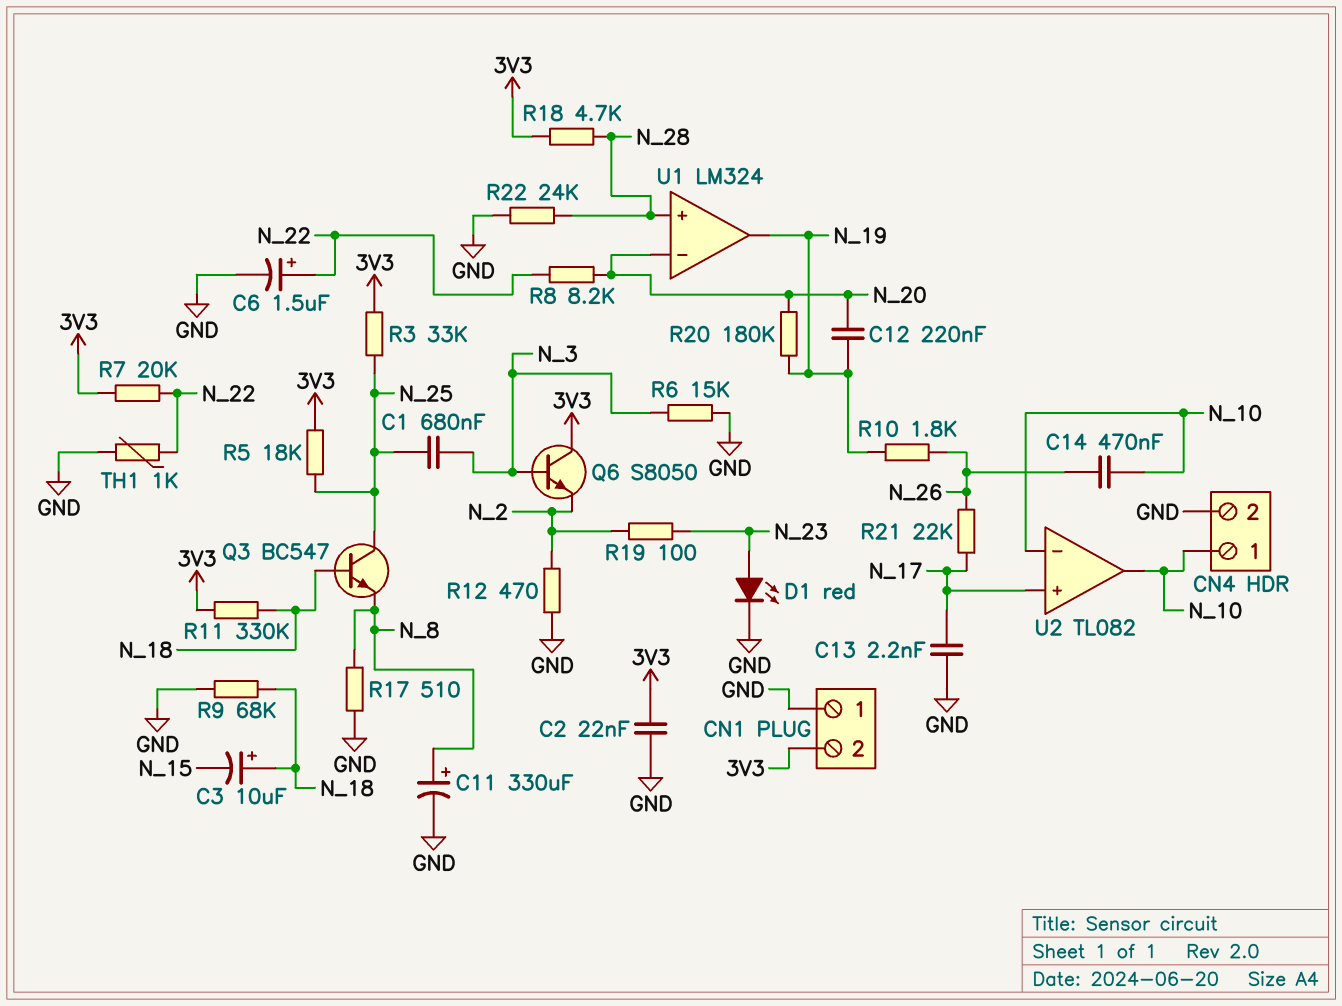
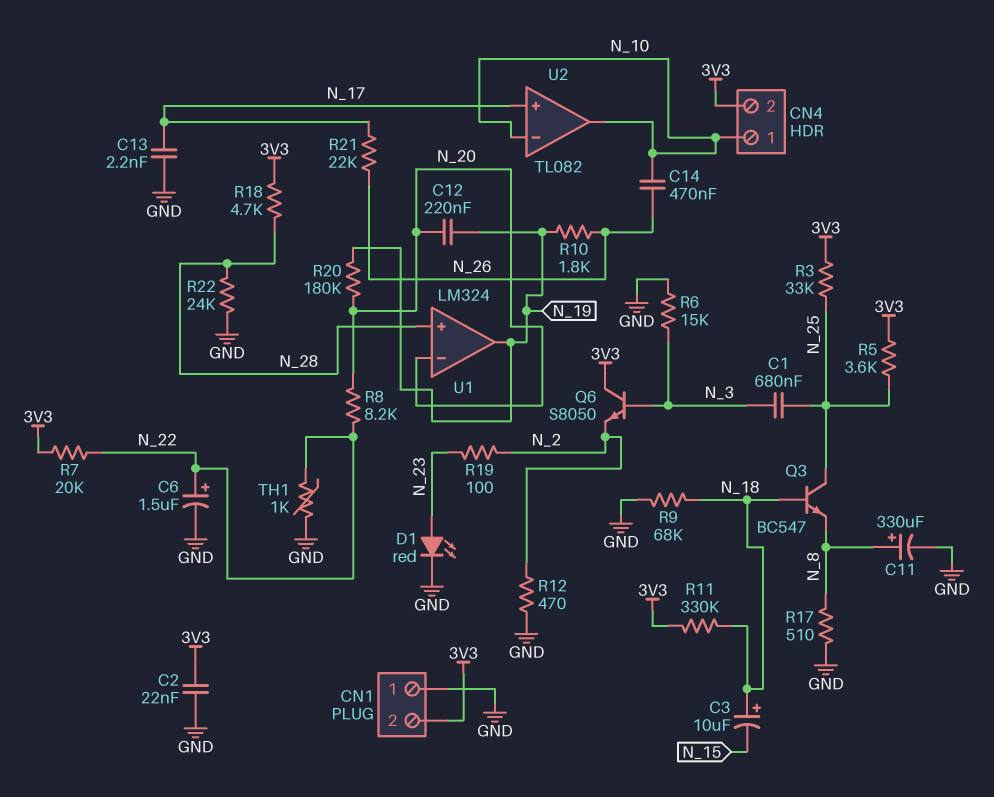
CN4 pin 2: GND -> 3V3
R5: 18k (3V3, N_25) -> 3.6k (3V3, N_25)

